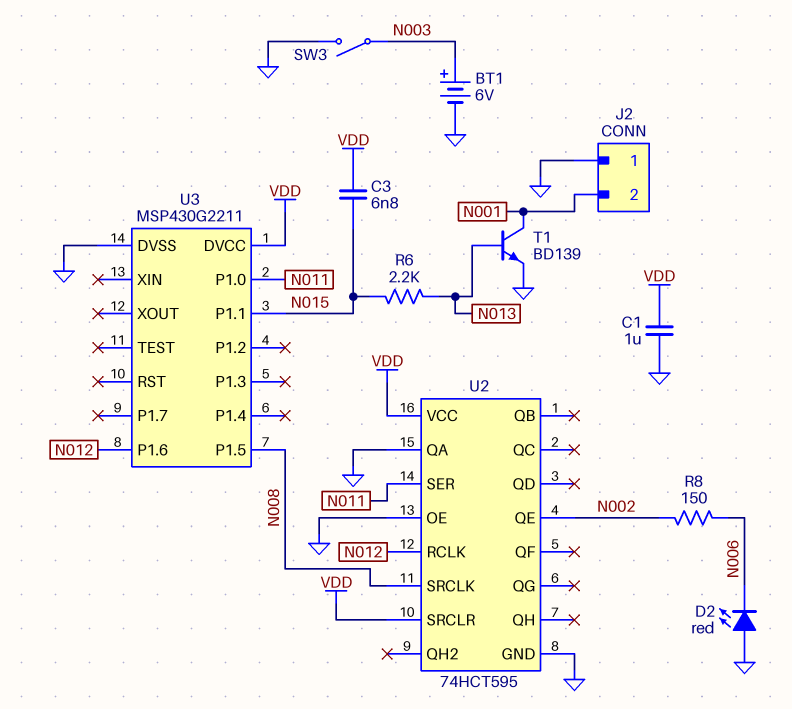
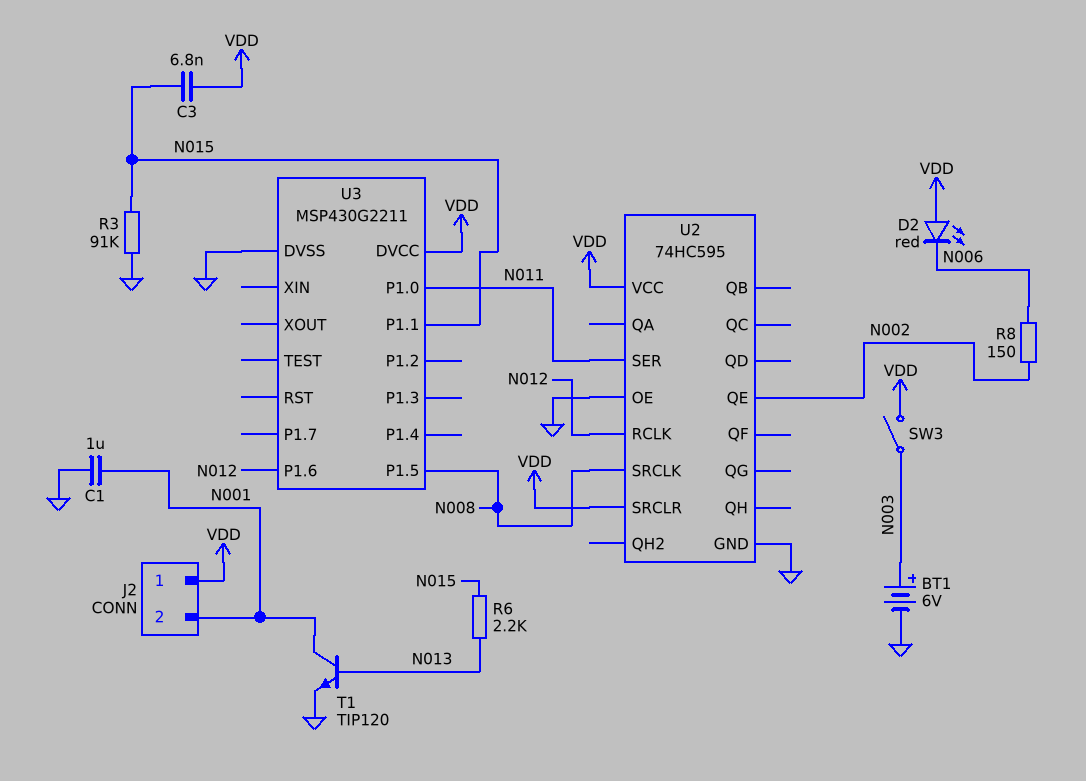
C1: 1uF (GND, VDD) -> 1uF (GND, N001)
D2: LED red (A GND, K N006) -> LED red (A VDD, K N006)
J2 pin 1: GND -> VDD
R3: none -> 91k (GND, N015)
SW3: switch (GND, N003) -> switch (N003, VDD)
T1: NPN BD139 (B N013, C N001, E GND) -> NPN TIP120 (B N013, C N001, E GND)
U2: 74HCT595 -> 74HC595
U2 pin QA: GND -> none

